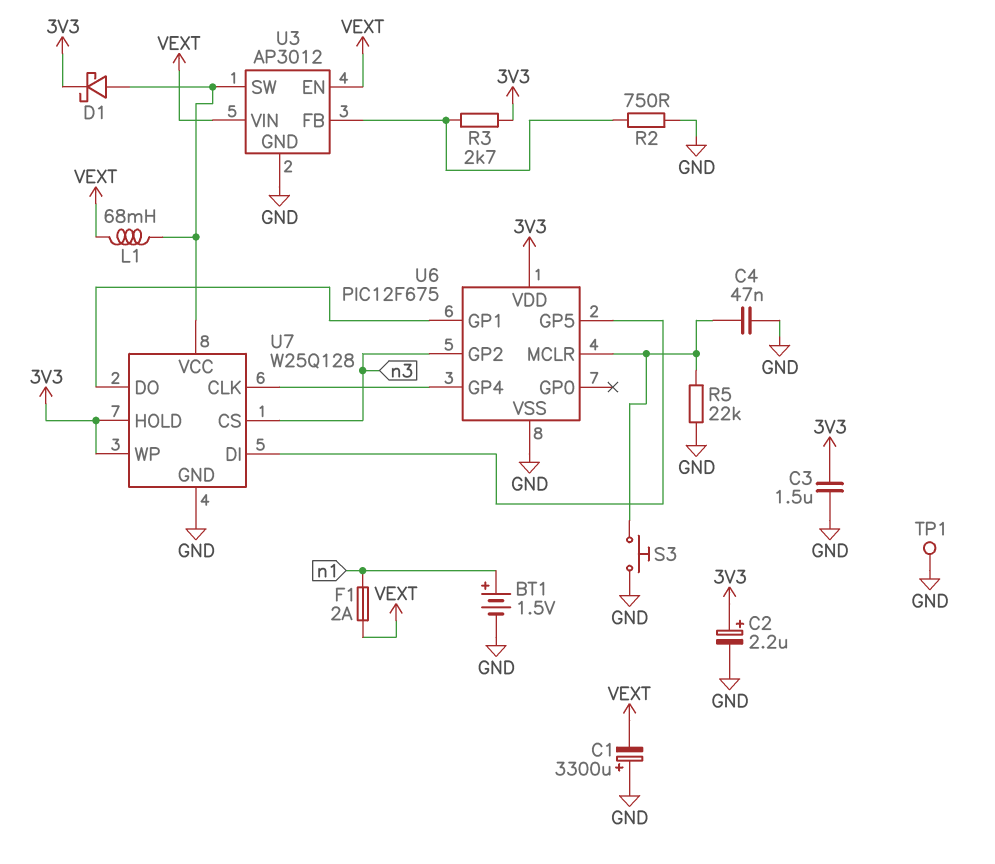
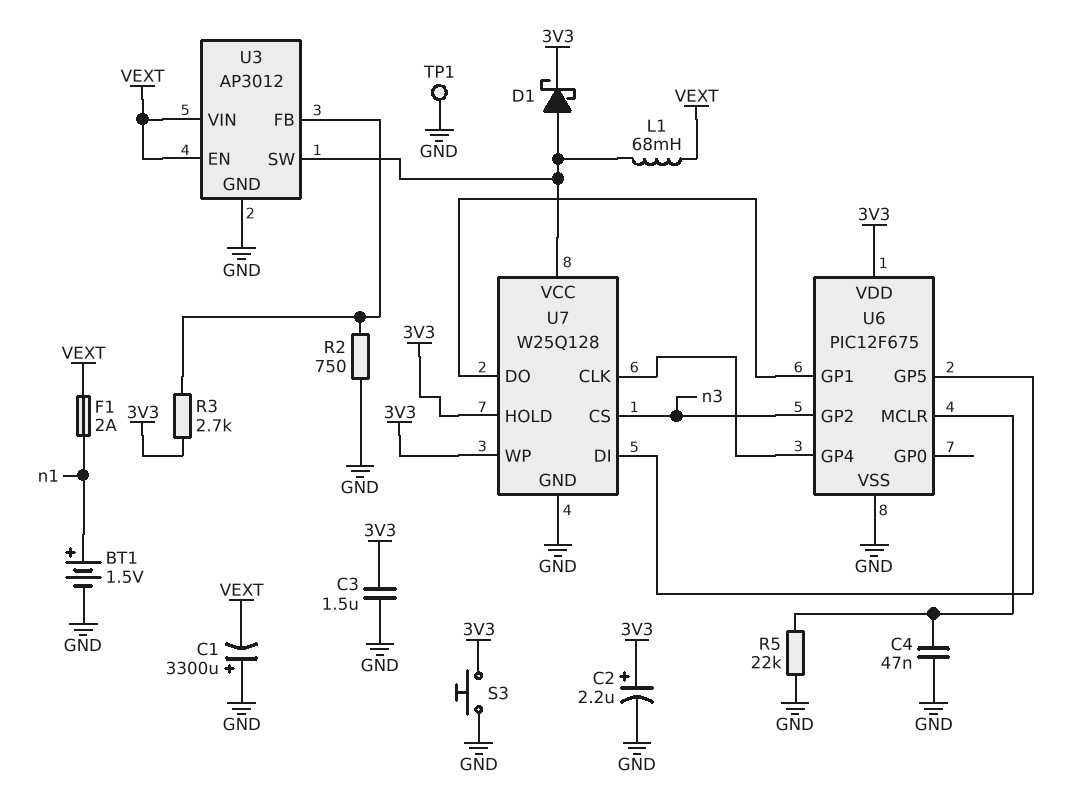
S3: button (GND, U6/MCLR) -> button (3V3, GND)

